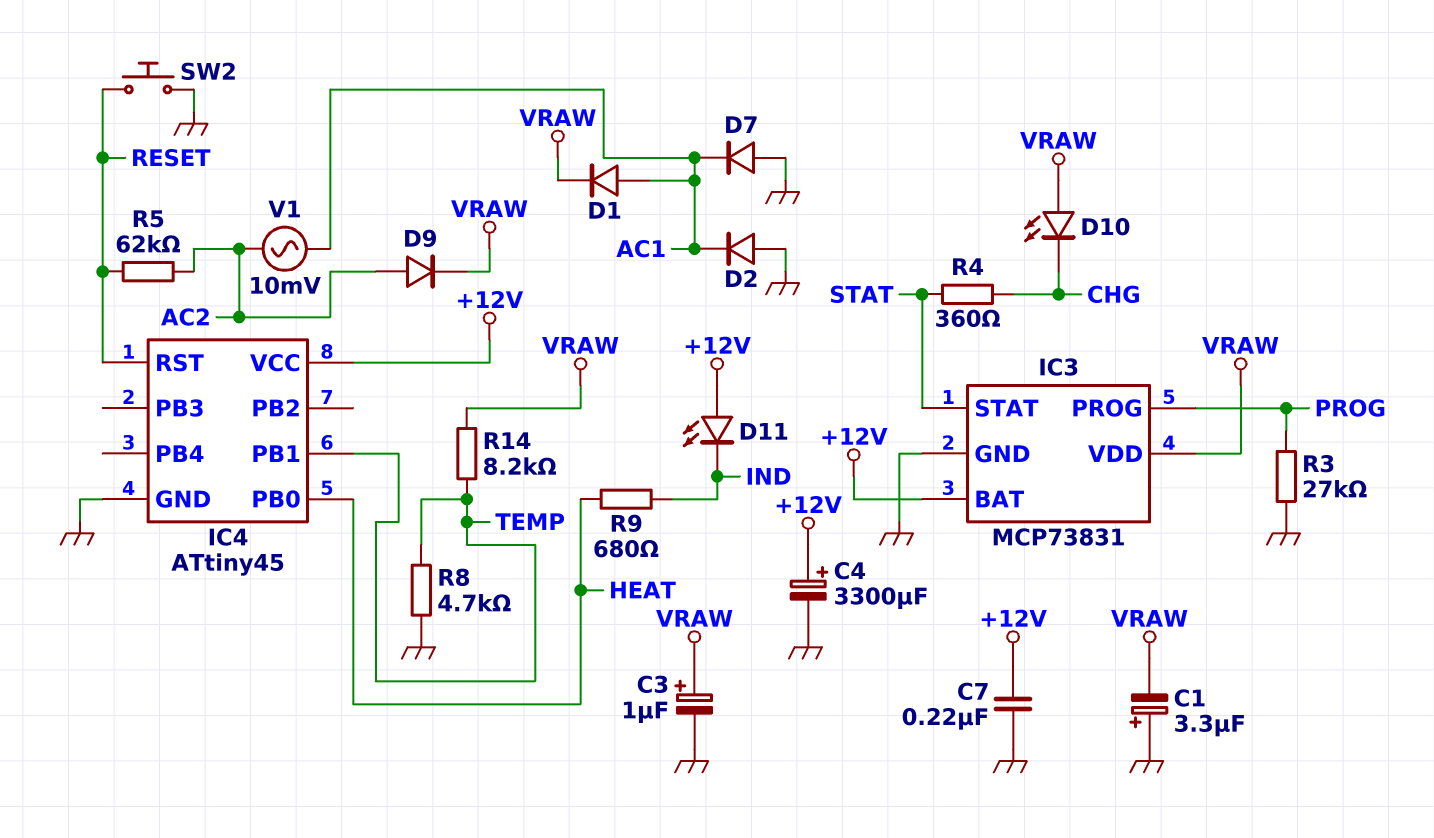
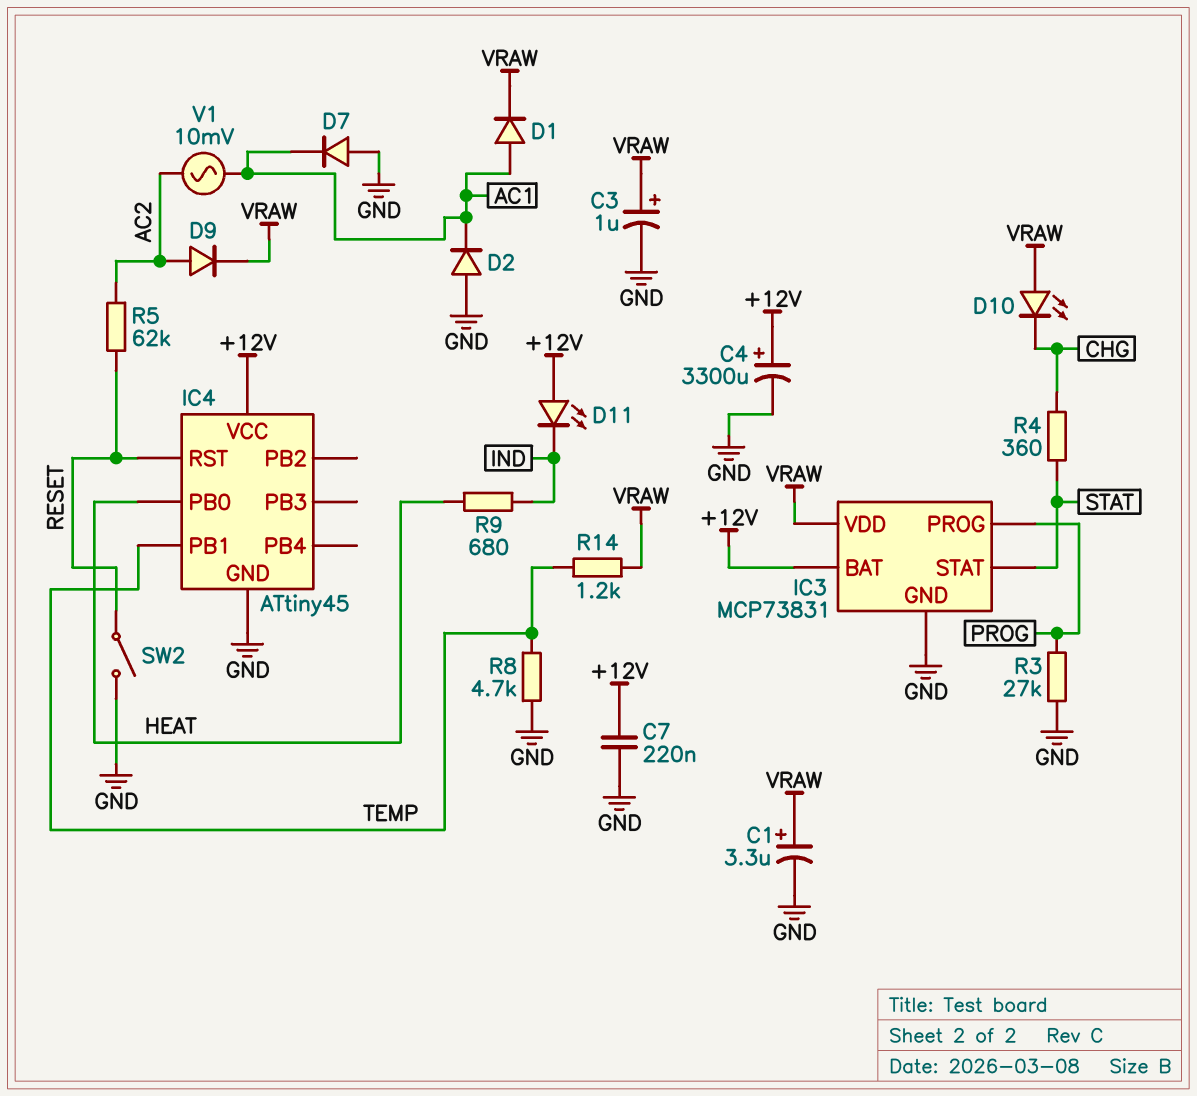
C1: 3.3uF (plus GND, minus VRAW) -> 3.3uF (plus VRAW, minus GND)
R14: 8.2k (TEMP, VRAW) -> 1.2k (TEMP, VRAW)
SW2: button (GND, RESET) -> switch (GND, RESET)

